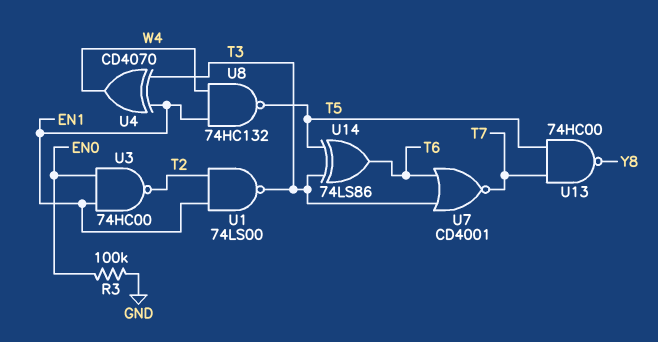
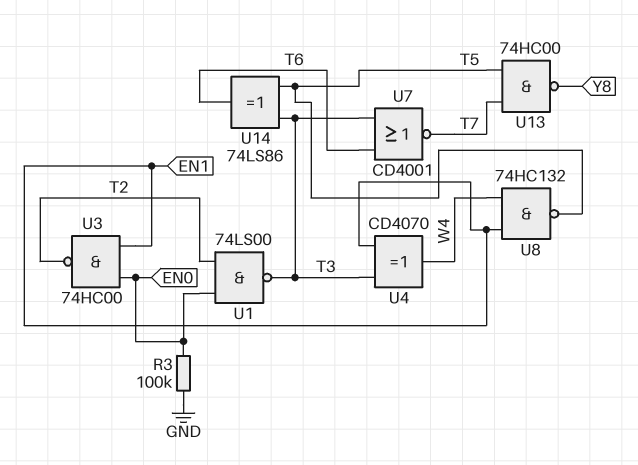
U1: NAND 74LS00 (in EN1, in T2, out T3) -> NAND 74LS00 (in EN0, in T2, out T3)

